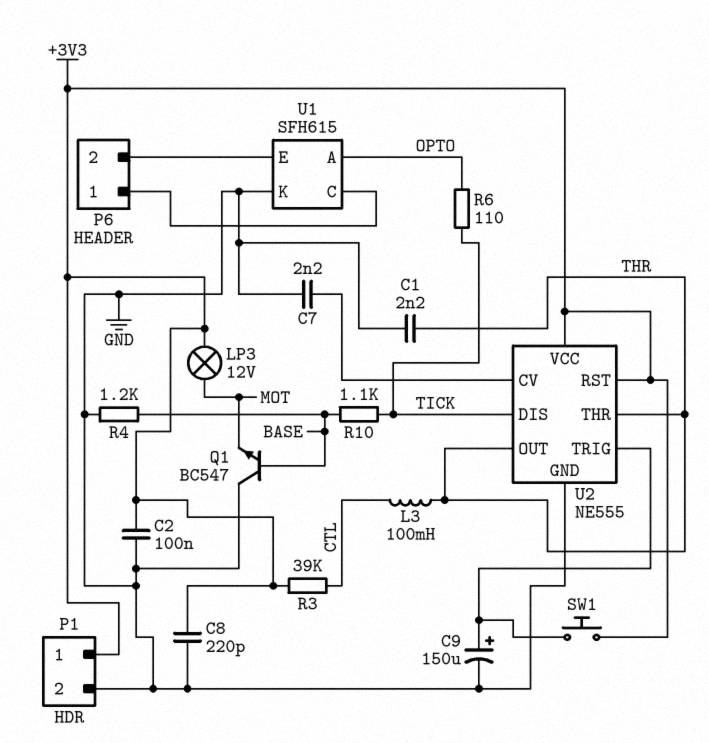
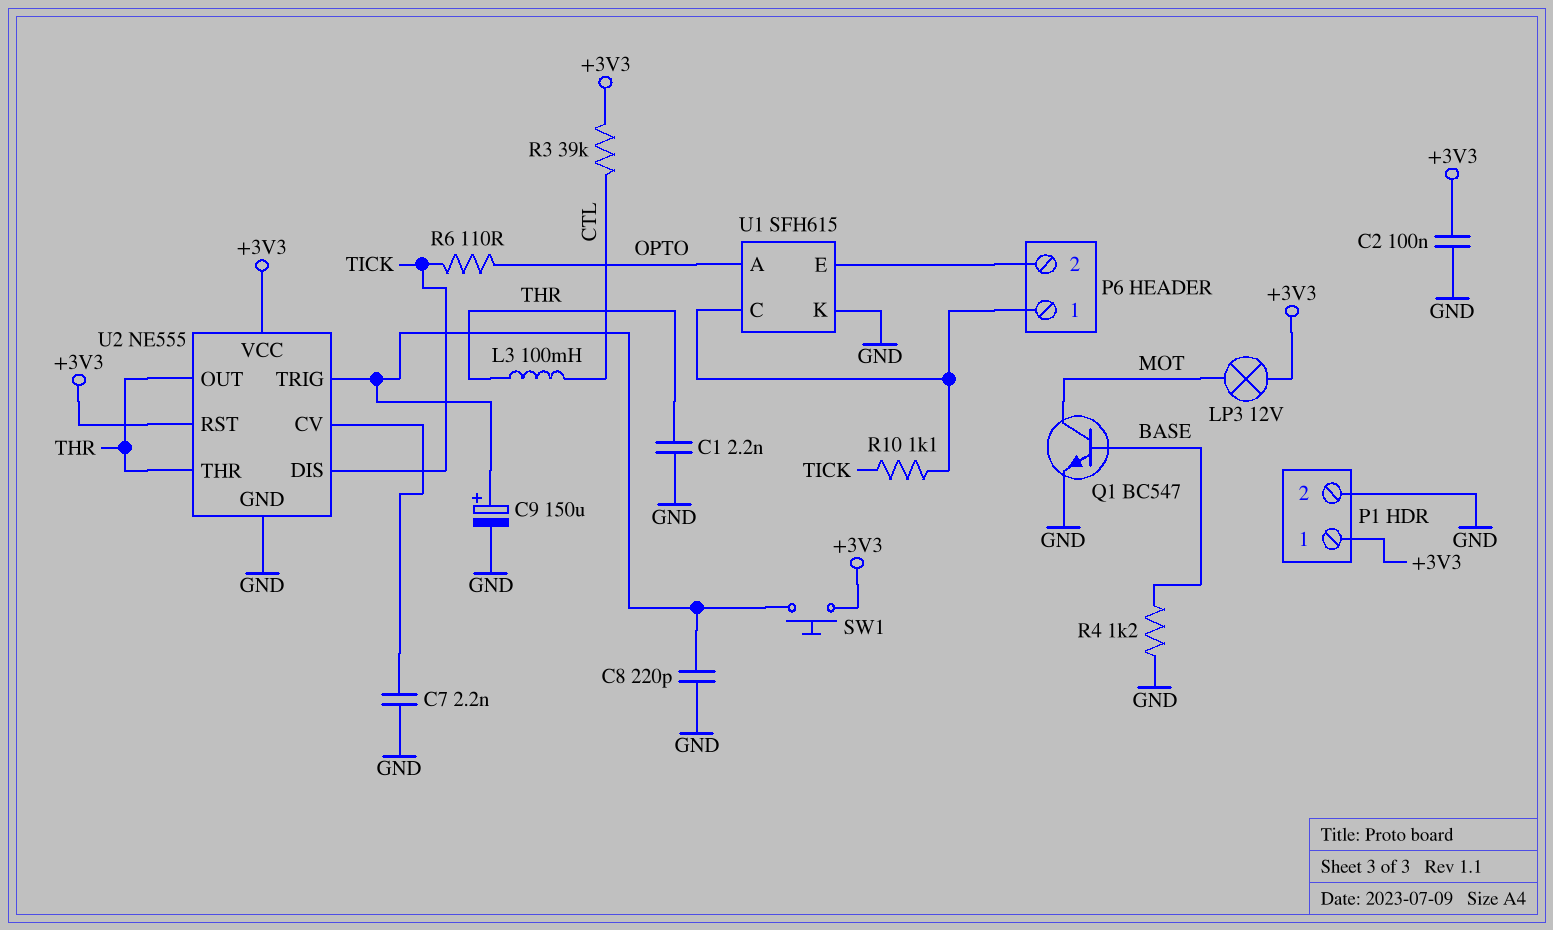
C8: 220pF (+3V3, GND) -> 220pF (GND, U2/TRIG)
Q1: NPN BC547 (B BASE, C GND, E MOT) -> NPN BC547 (B BASE, C MOT, E GND)
R10: 1.1k (BASE, TICK) -> 1.1k (P6/1, TICK)

